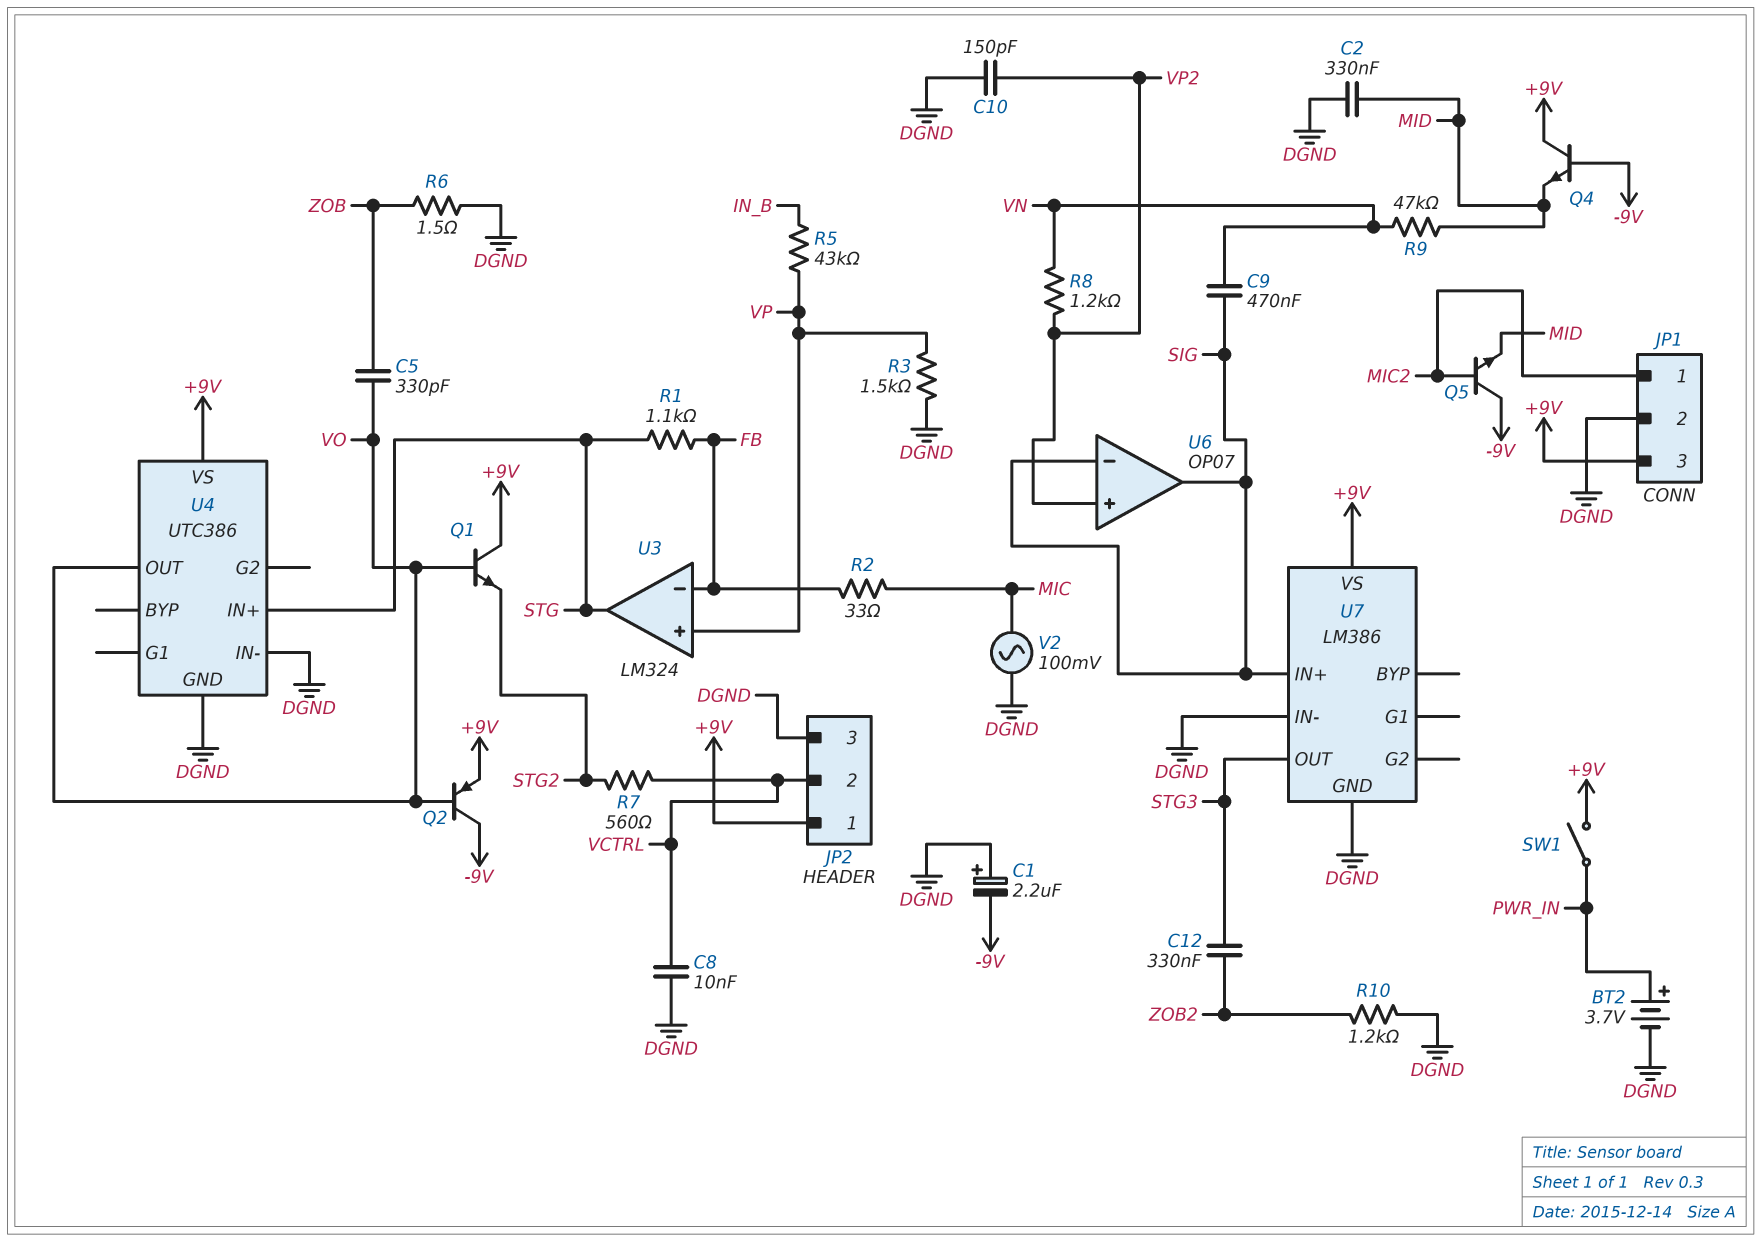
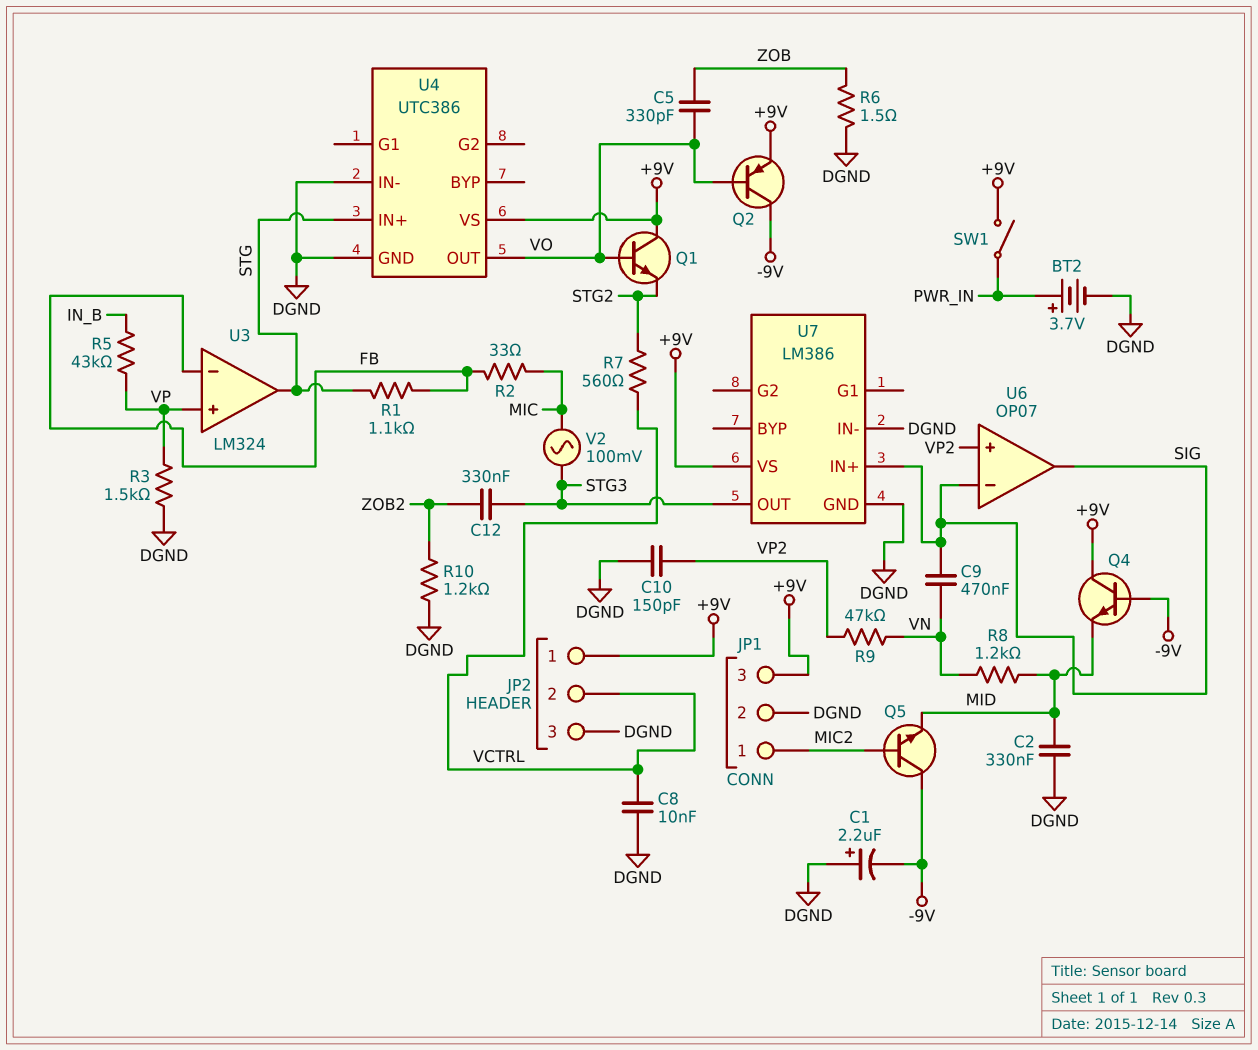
R8: 1.2k (VN, VP2) -> 1.2k (MID, VN)
R9: 47k (MID, VN) -> 47k (VN, VP2)
V2: AC 100mV (DGND, MIC) -> AC 100mV (MIC, STG3)

